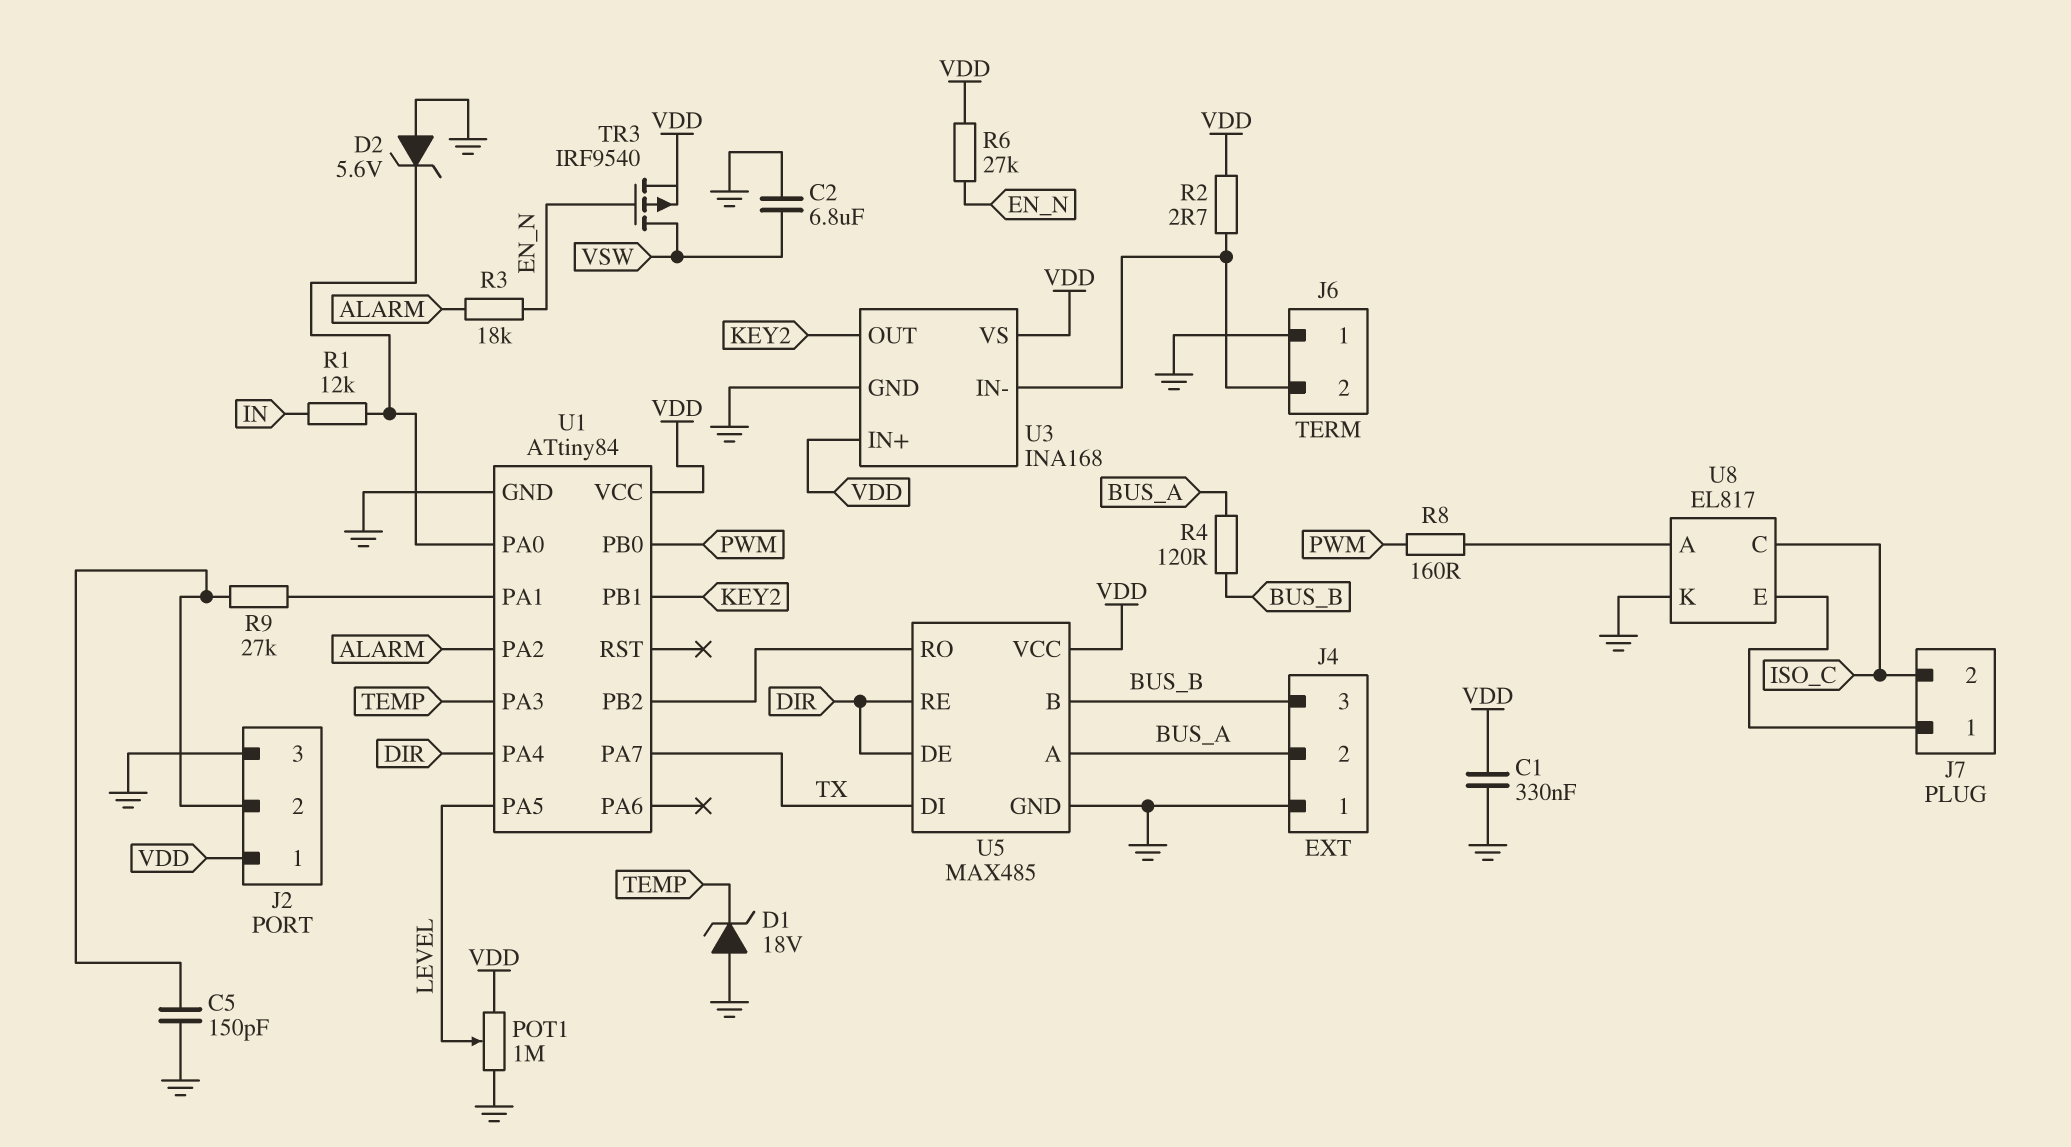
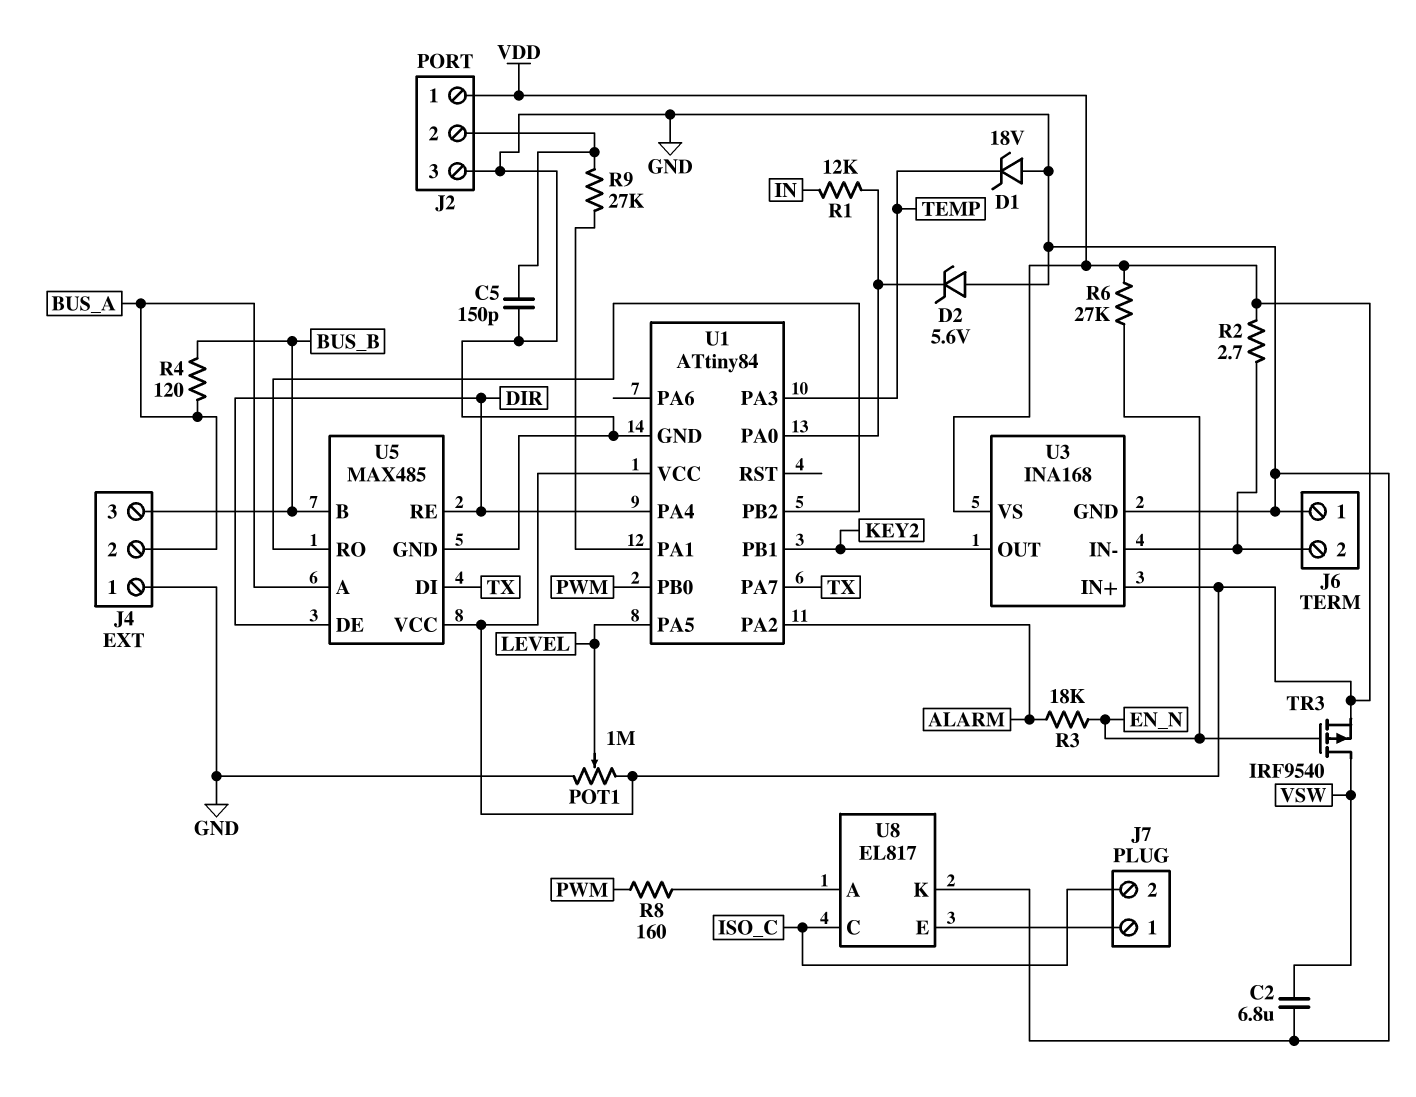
C1: 330nF (GND, VDD) -> none

